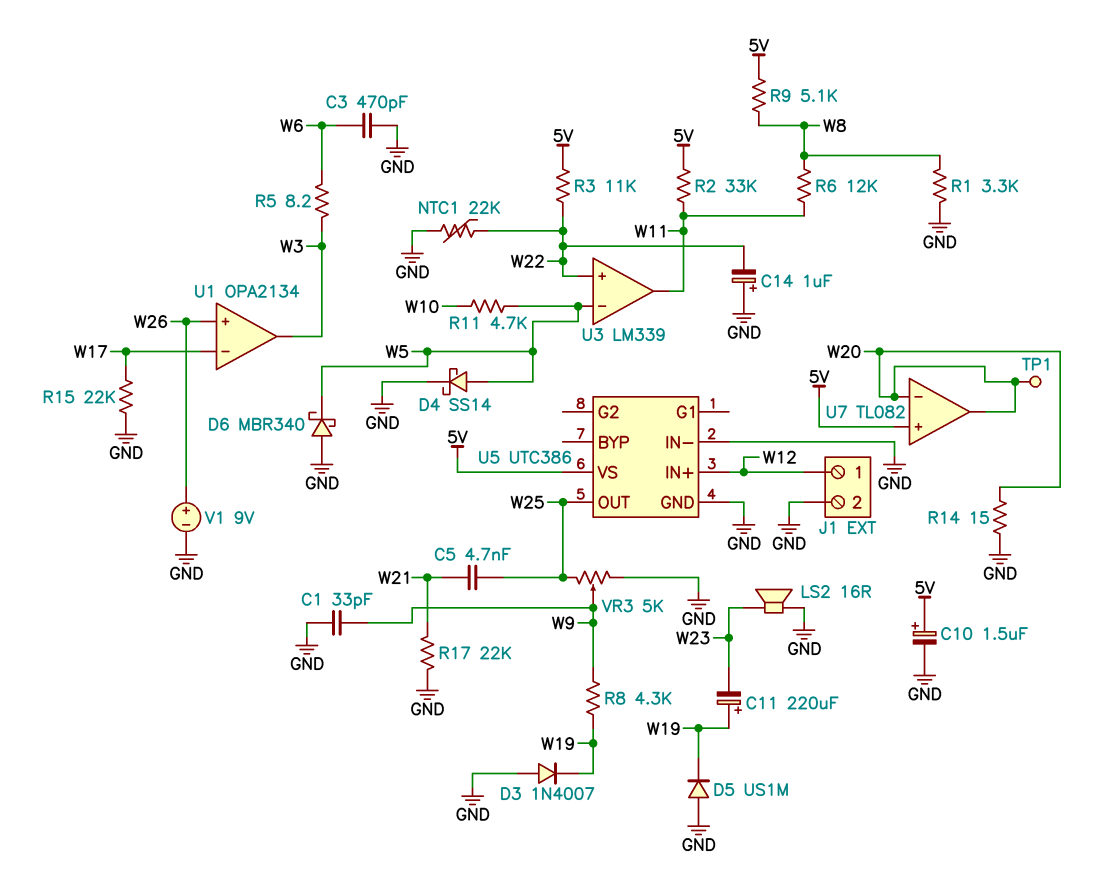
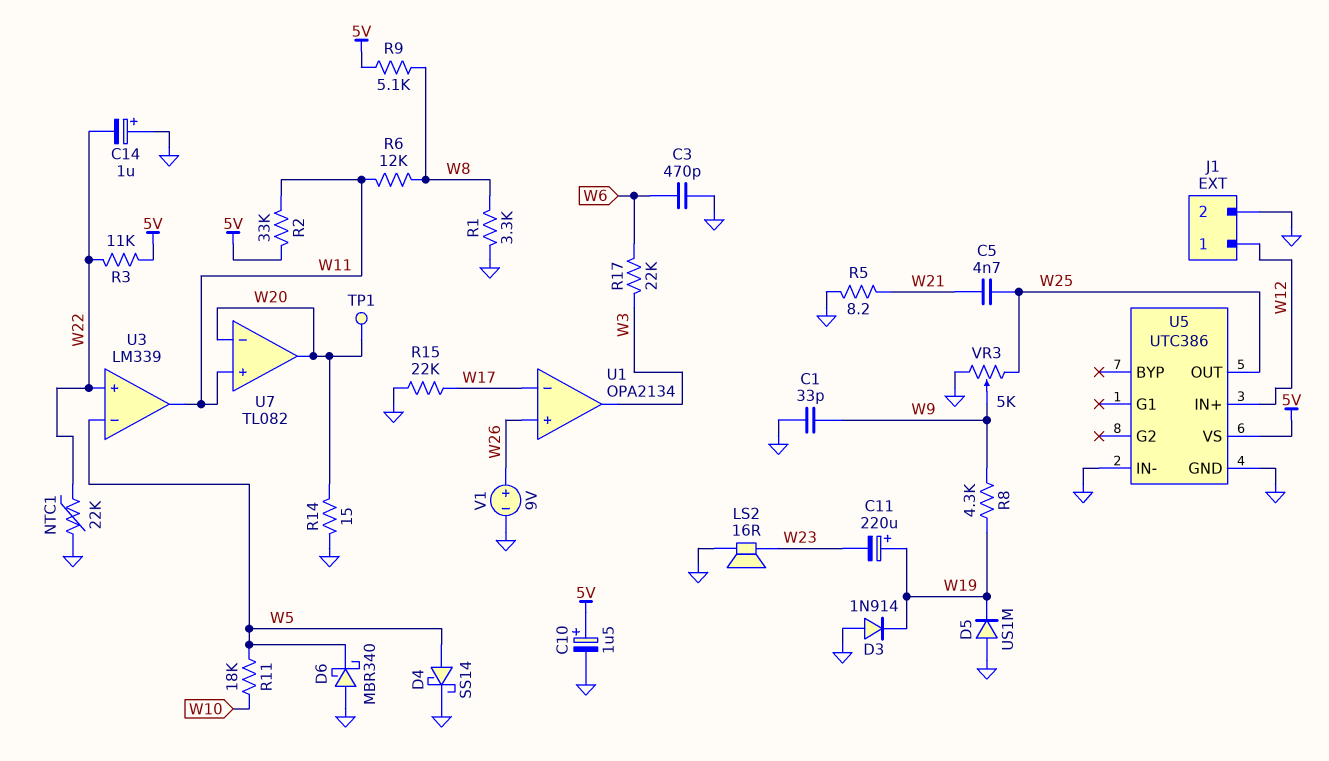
D3: diode 1N4007 (A GND, K W19) -> diode 1N914 (A GND, K W19)
R5: 8.2 (W3, W6) -> 8.2 (GND, W21)
R11: 4.7k (W5, W10) -> 18k (W5, W10)
R17: 22k (GND, W21) -> 22k (W3, W6)
U7 pin in+: 5V -> W11

